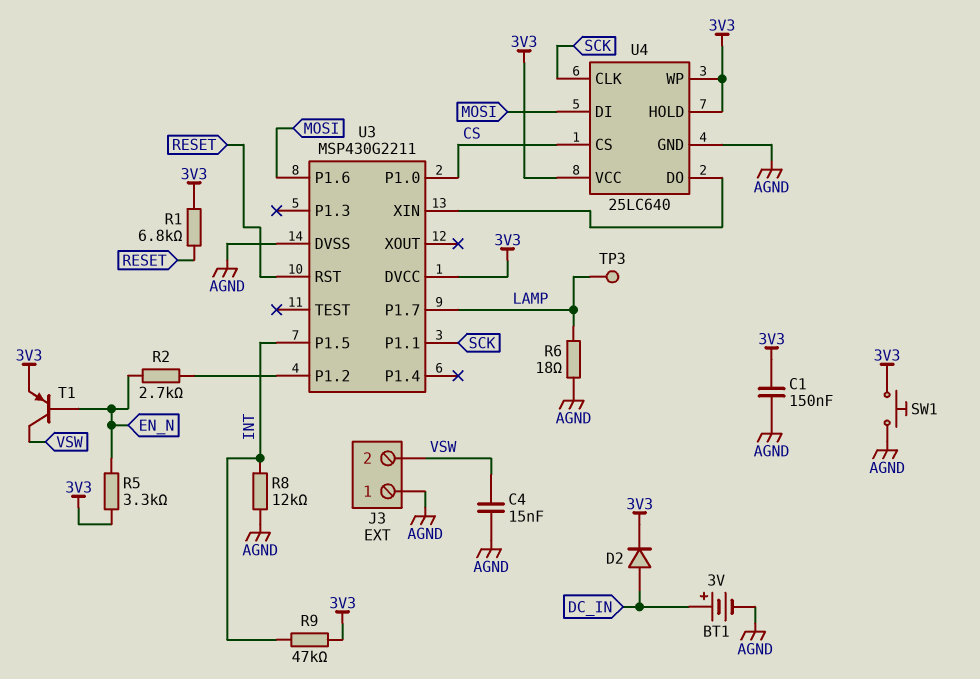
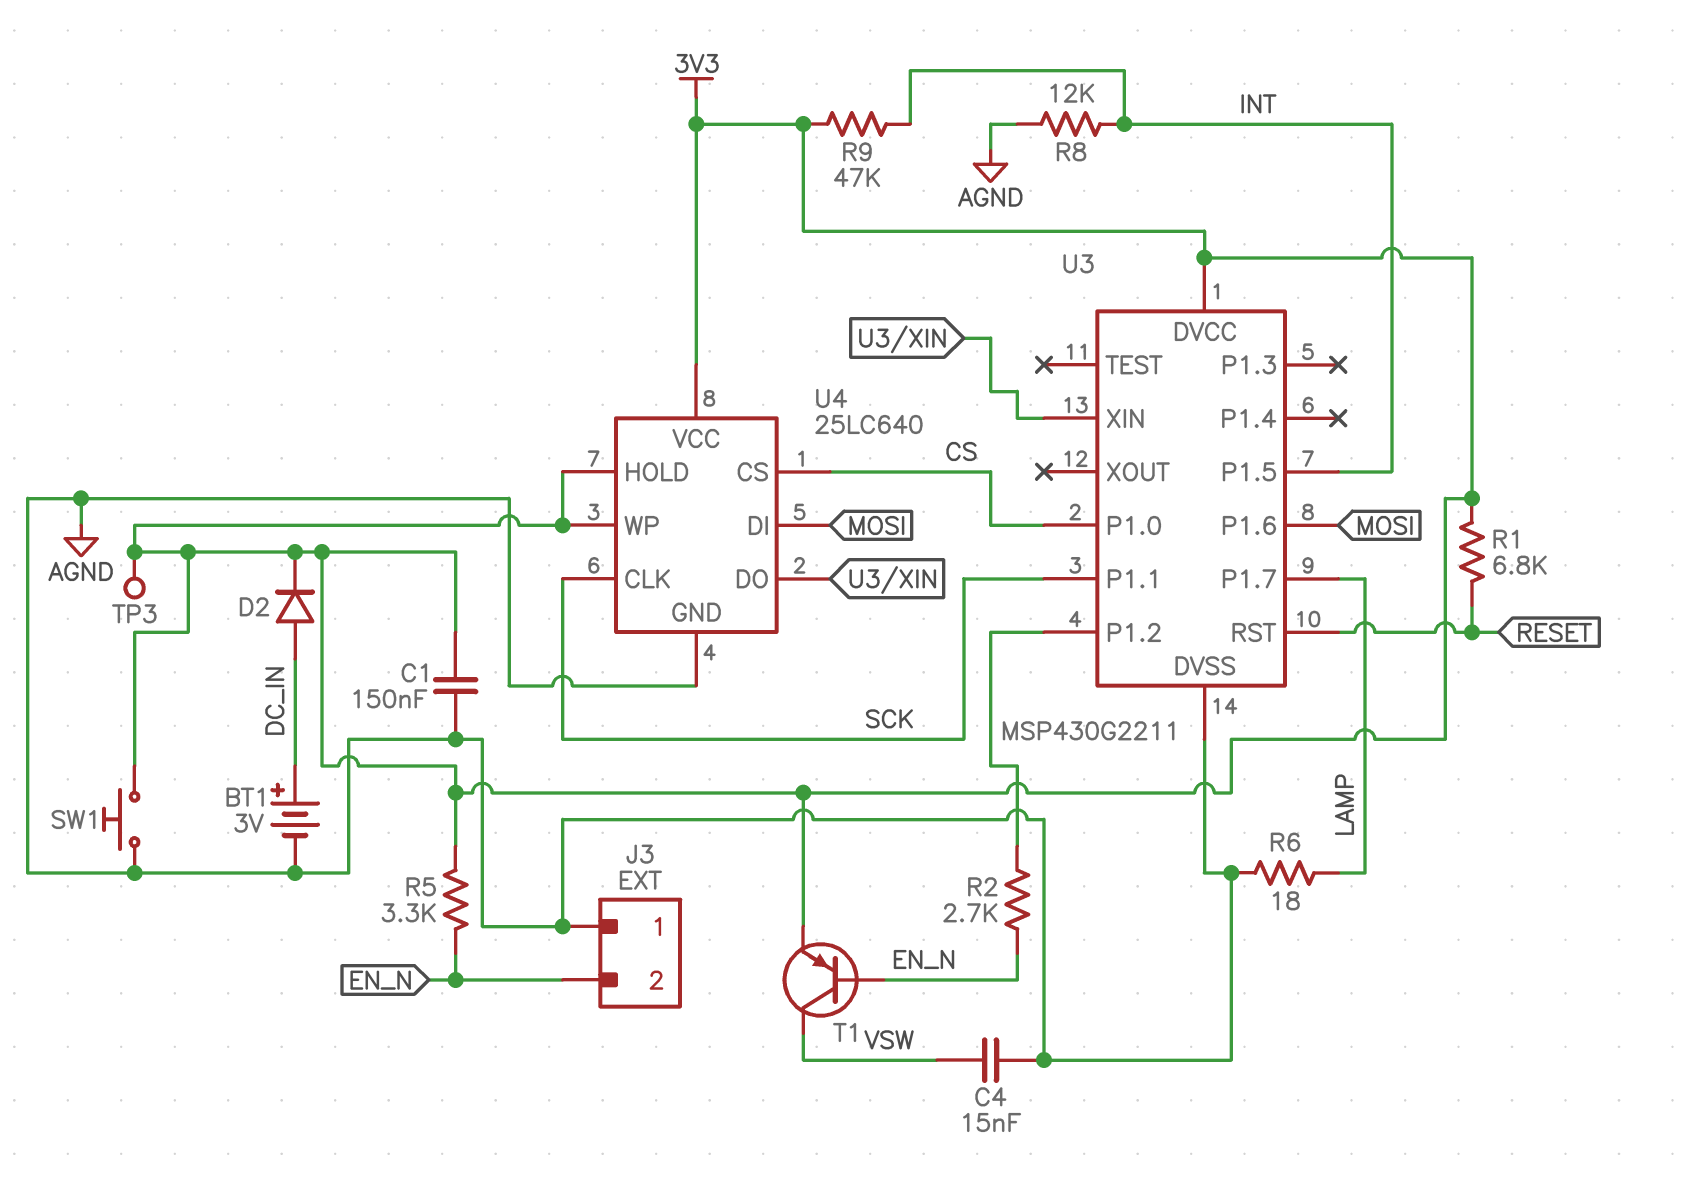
J3 pin 2: VSW -> EN_N
TP3: test point (LAMP) -> test point (3V3)

